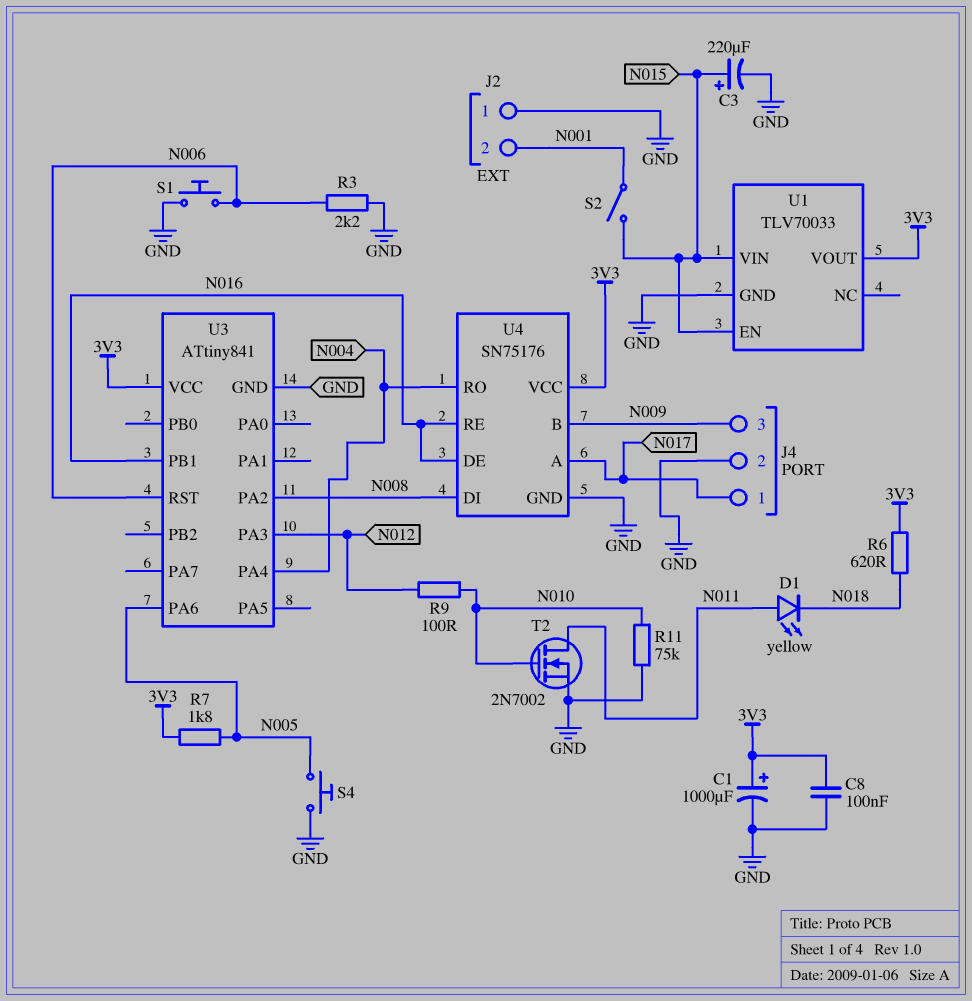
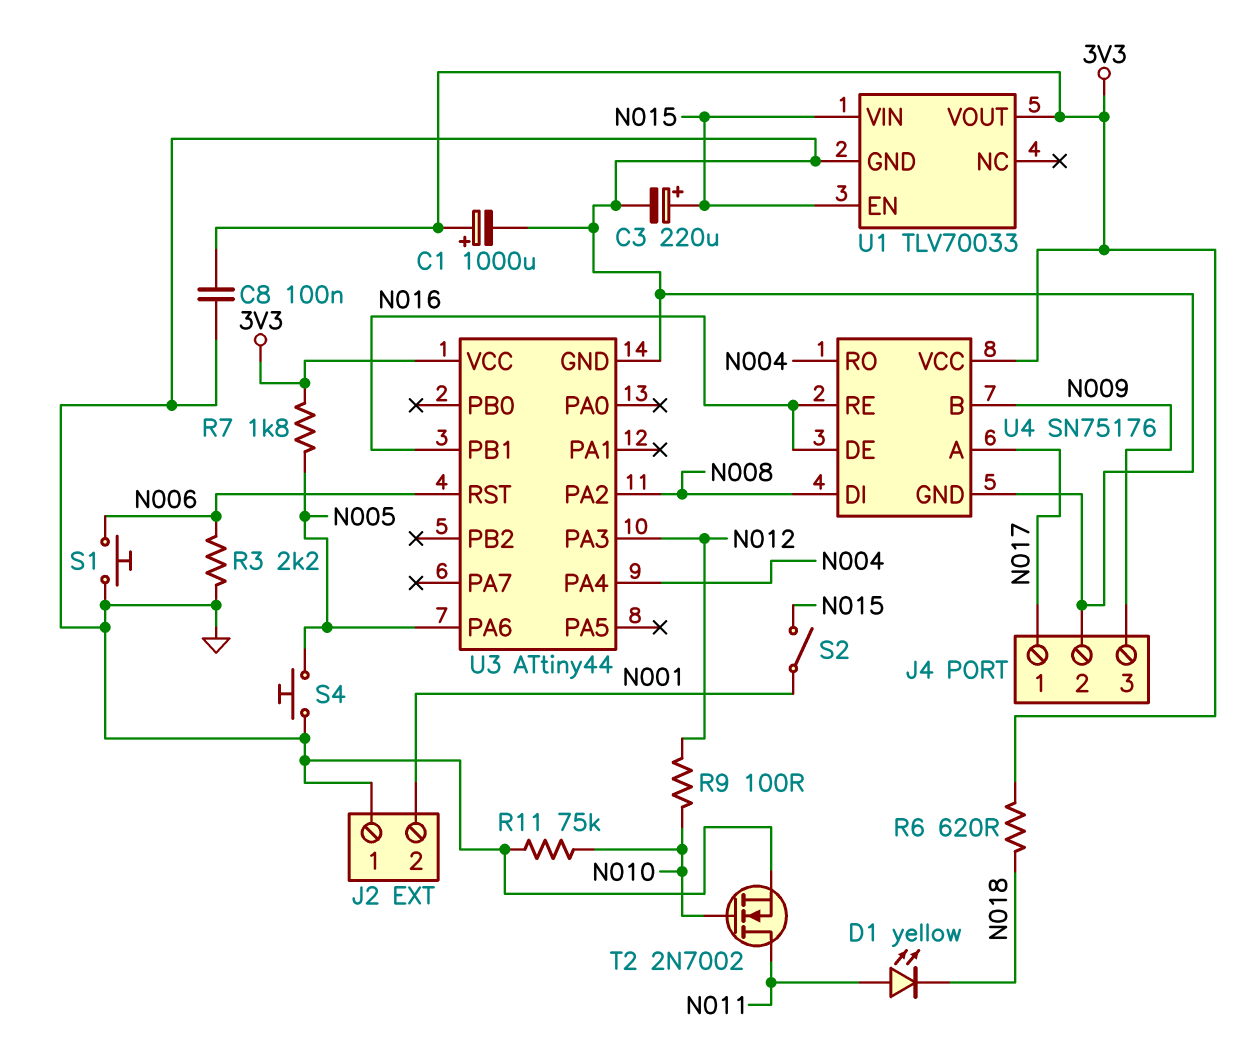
U3: ATtiny841 -> ATtiny44

